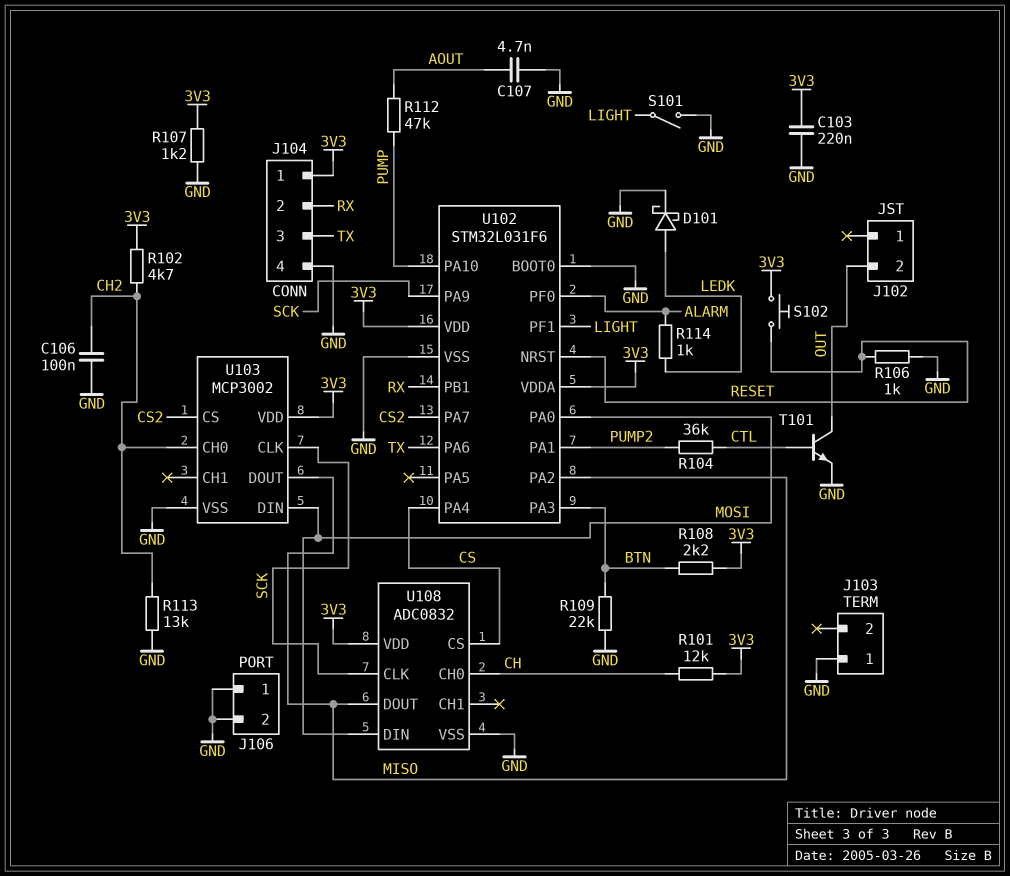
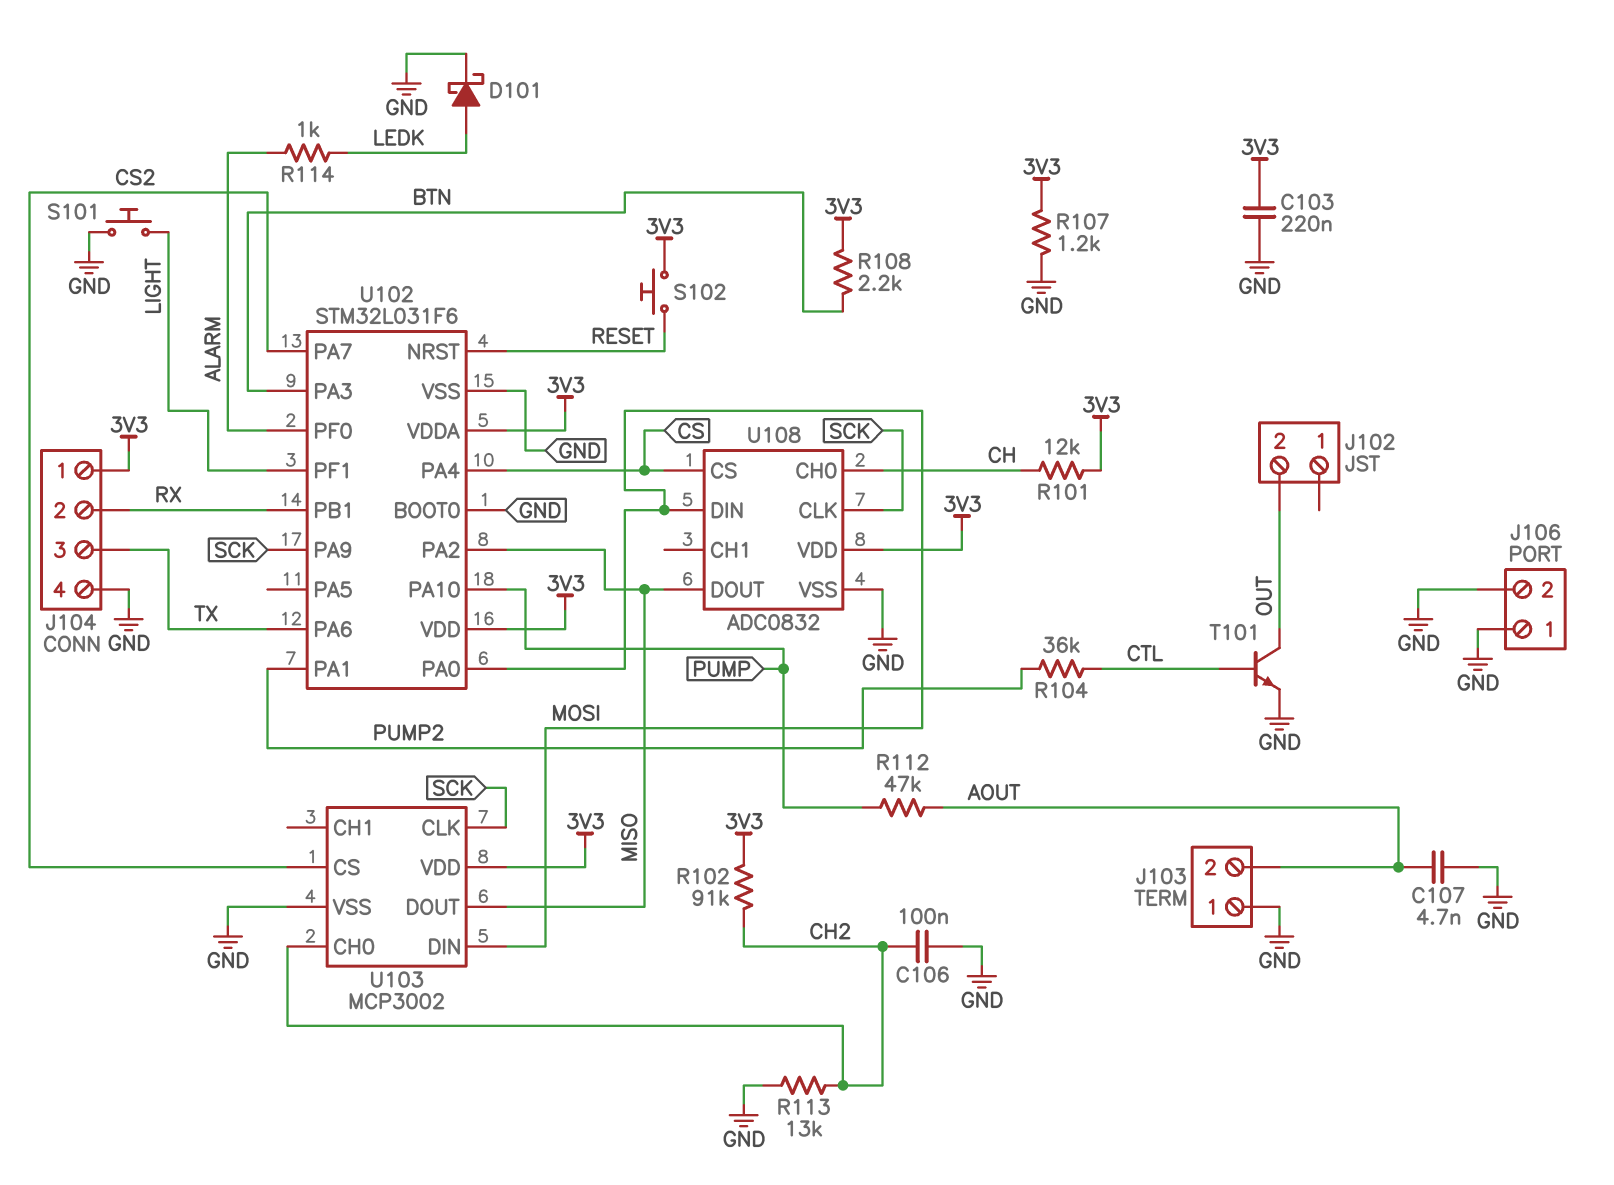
J103 pin 2: none -> AOUT
R102: 4.7k (3V3, CH2) -> 91k (3V3, CH2)
R106: 1k (GND, RESET) -> none
R109: 22k (BTN, GND) -> none
S101: switch (GND, LIGHT) -> button (GND, LIGHT)

